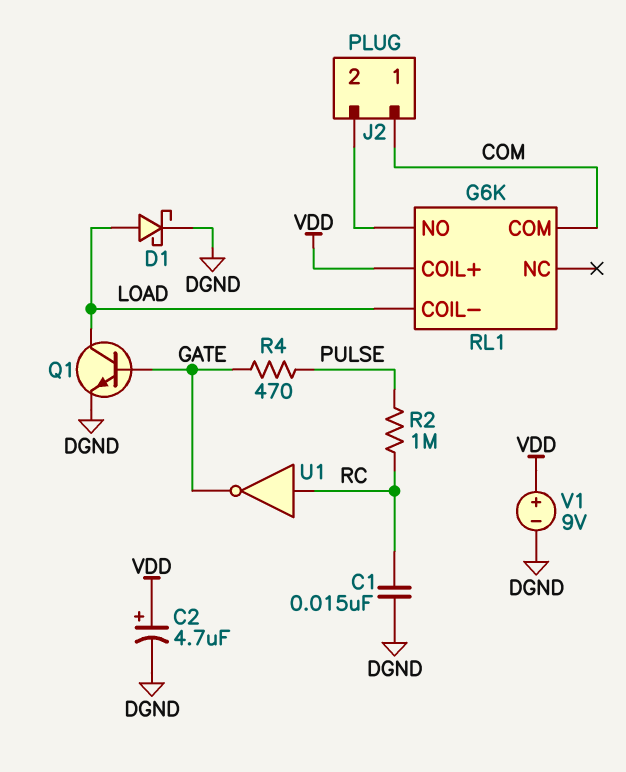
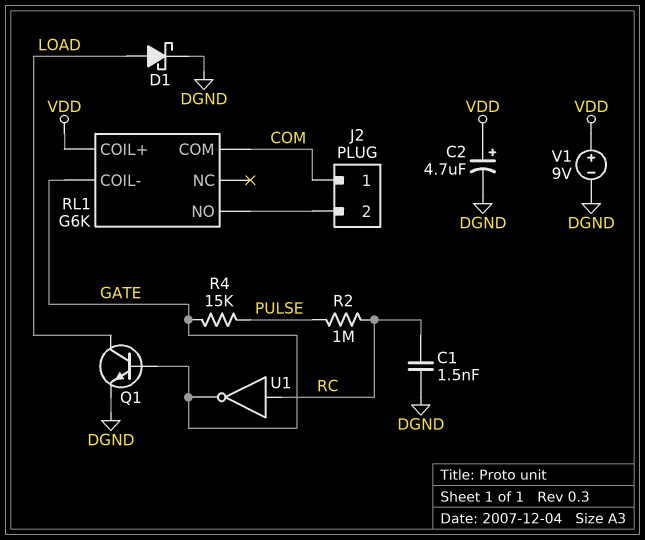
C1: 15nF (DGND, RC) -> 1.5nF (DGND, RC)
R4: 470 (GATE, PULSE) -> 15k (GATE, PULSE)
RL1 pin COIL-: LOAD -> GATE

